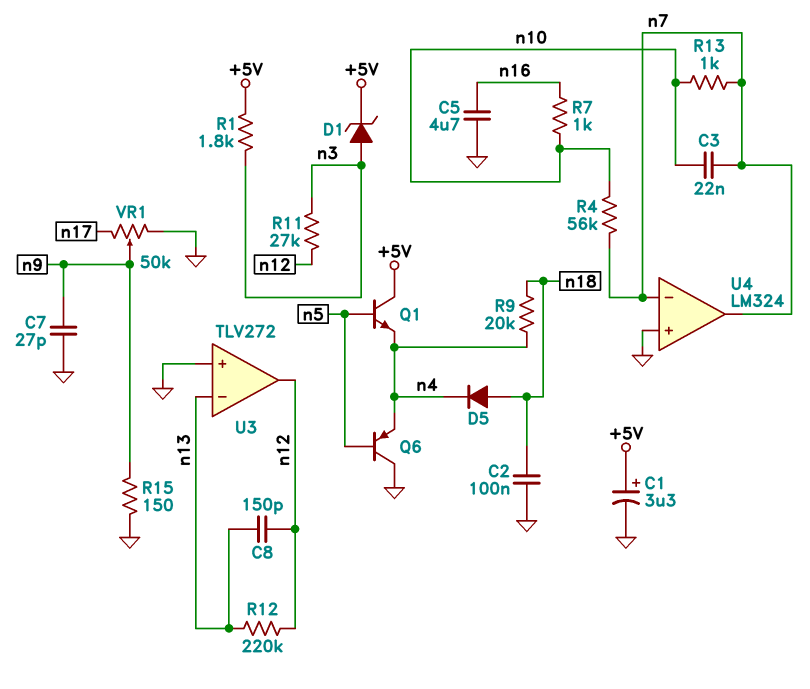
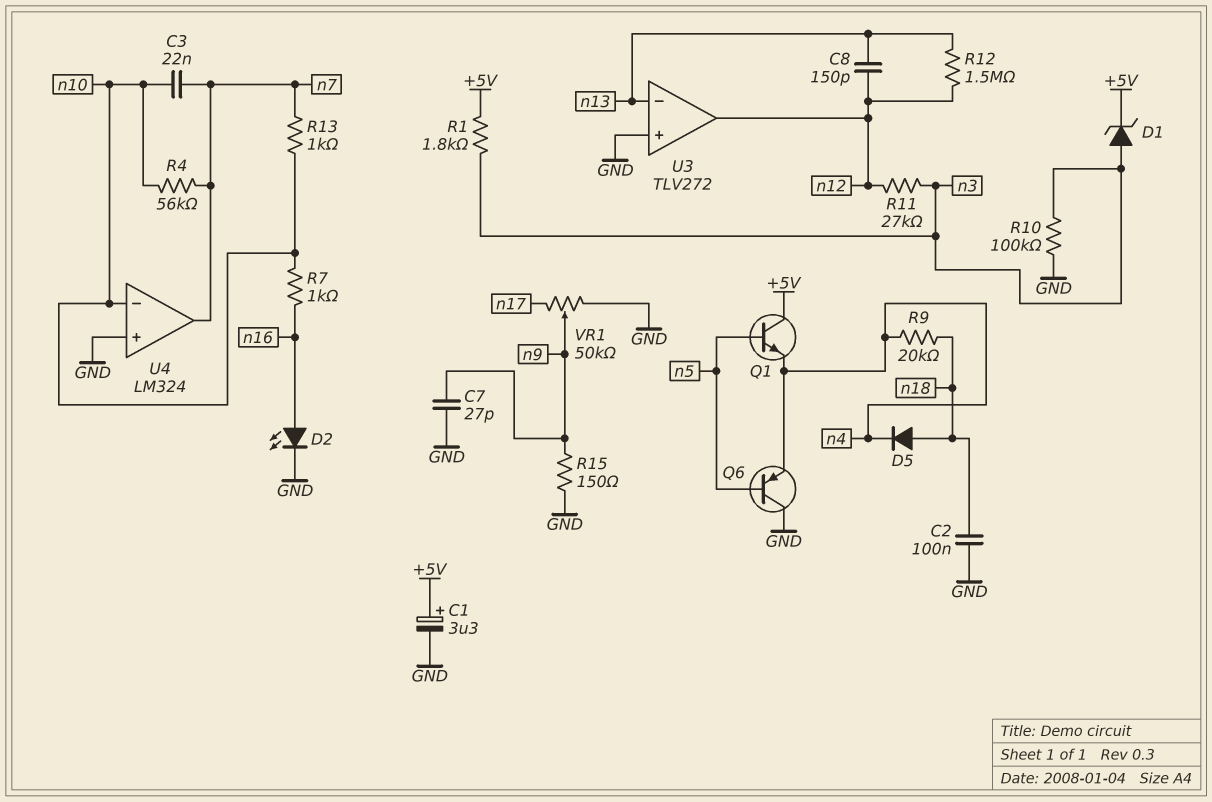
C5: 4.7uF (GND, n16) -> none
D2: none -> LED (A n16, K GND)
R10: none -> 100k (GND, n3)
R12: 220k (n12, n13) -> 1.5M (n12, n13)
U4 pin in-: n7 -> n10

